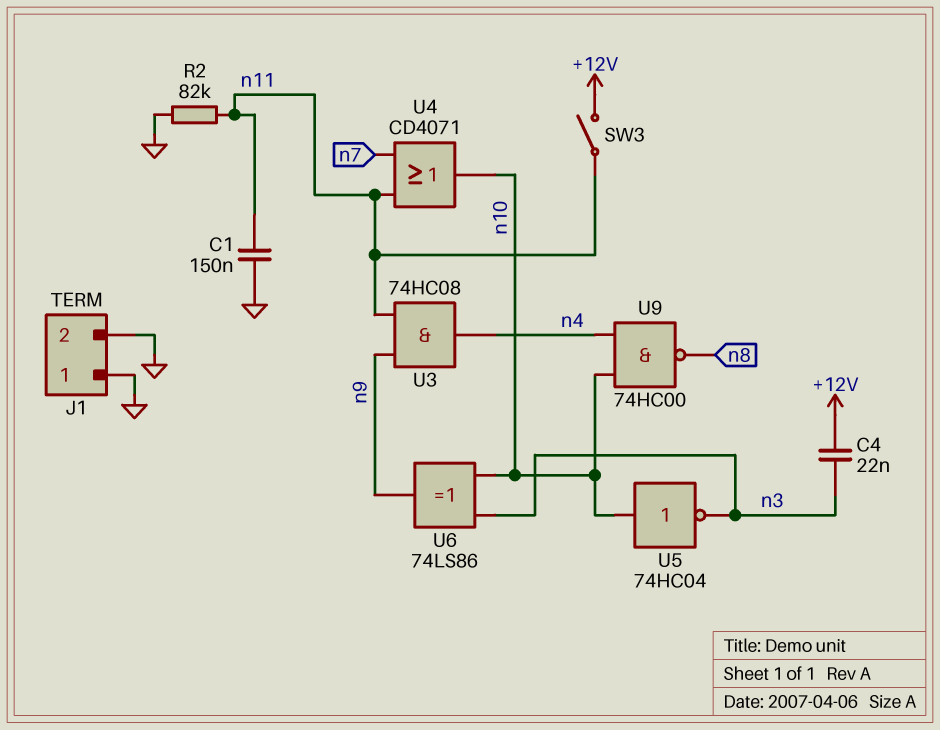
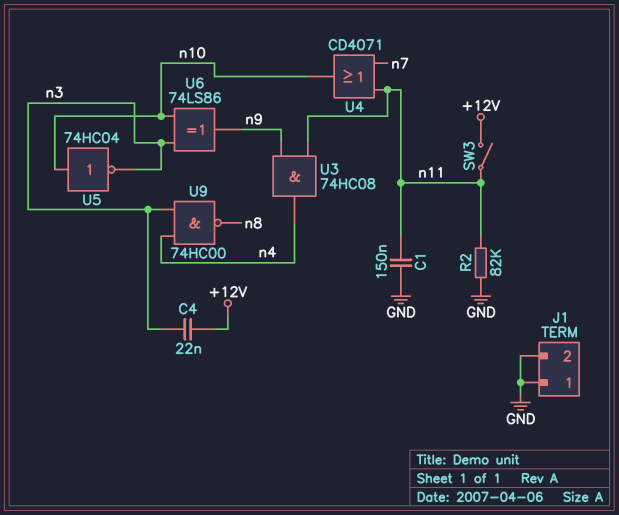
U9: NAND 74HC00 (in n4, in n10, out n8) -> NAND 74HC00 (in n3, in n4, out n8)

